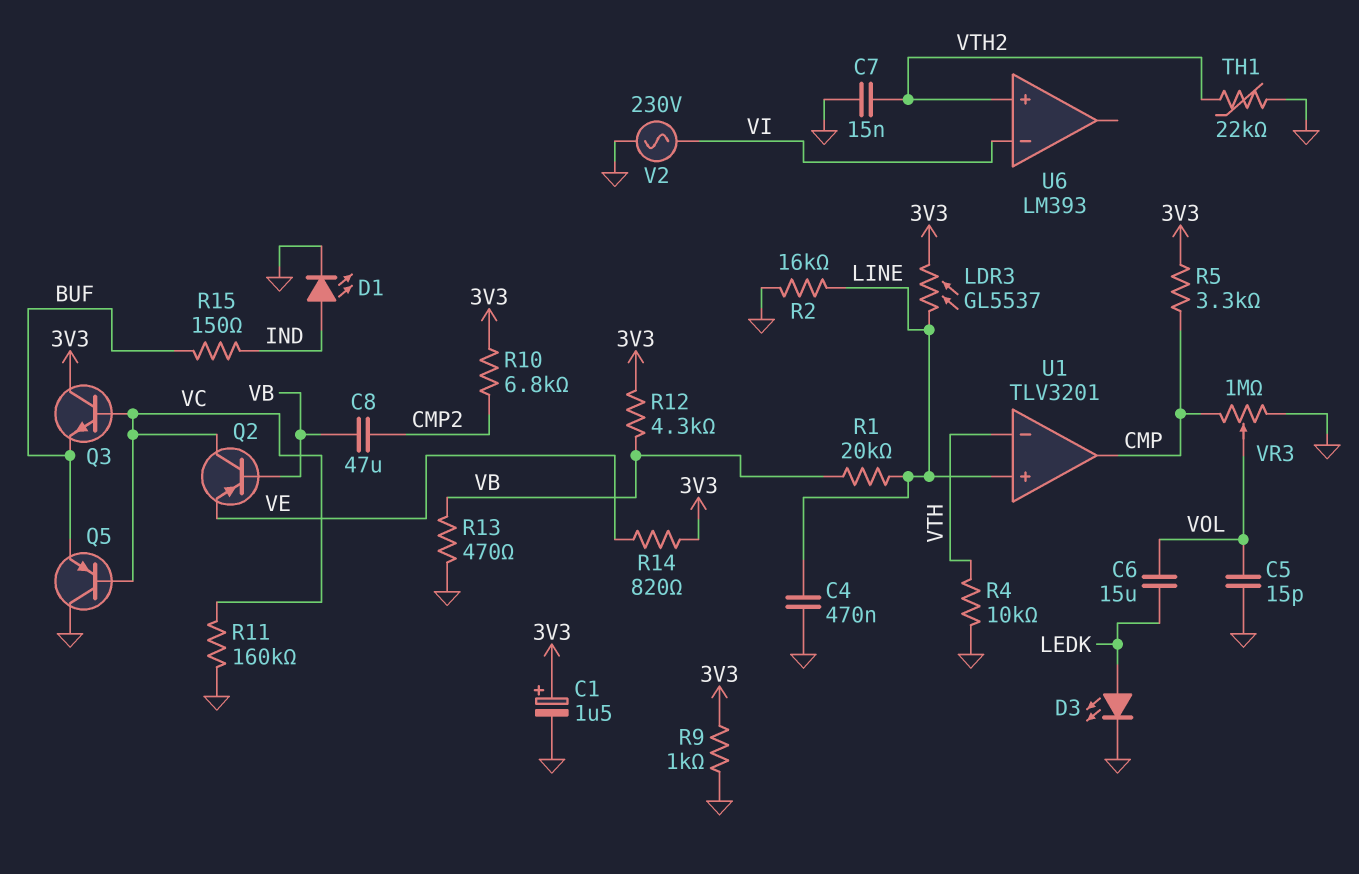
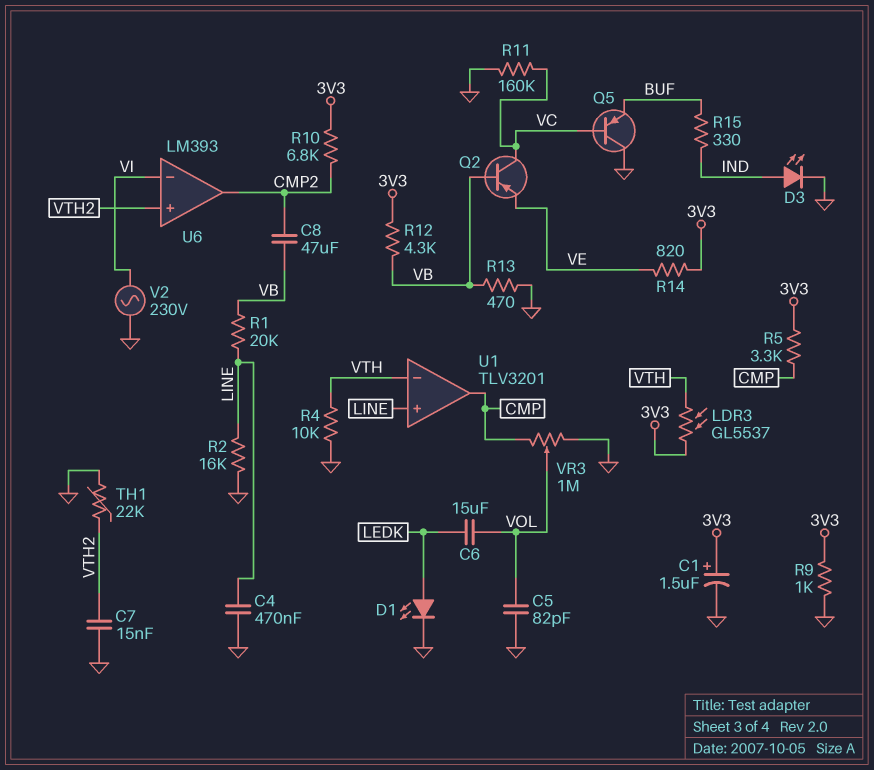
C5: 15pF (GND, VOL) -> 82pF (GND, VOL)
D1: LED (A IND, K GND) -> LED (A LEDK, K GND)
D3: LED (A LEDK, K GND) -> LED (A IND, K GND)
LDR3: GL5537 (3V3, LINE) -> GL5537 (3V3, VTH)
Q3: NPN (B VC, C 3V3, E BUF) -> none
R15: 150 (BUF, IND) -> 330 (BUF, IND)
U6 pin out: none -> CMP2

